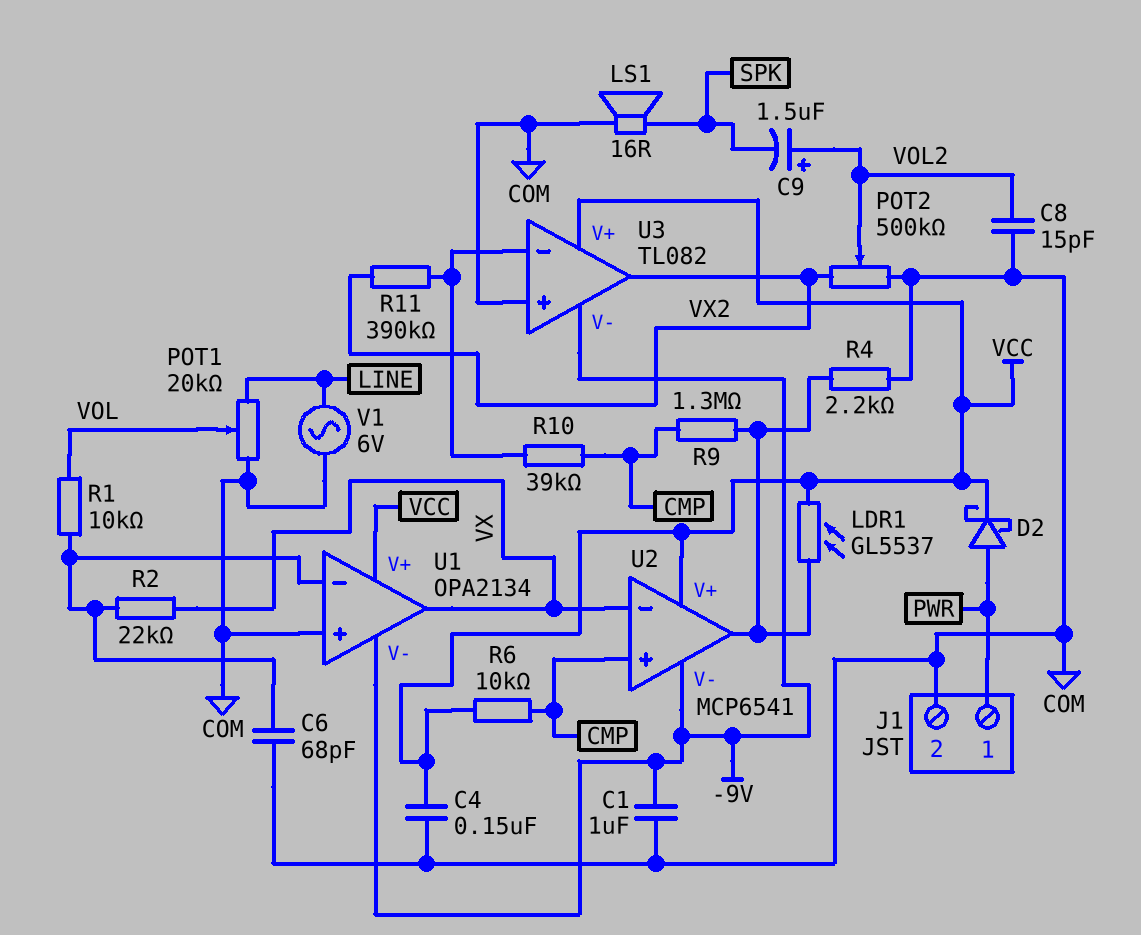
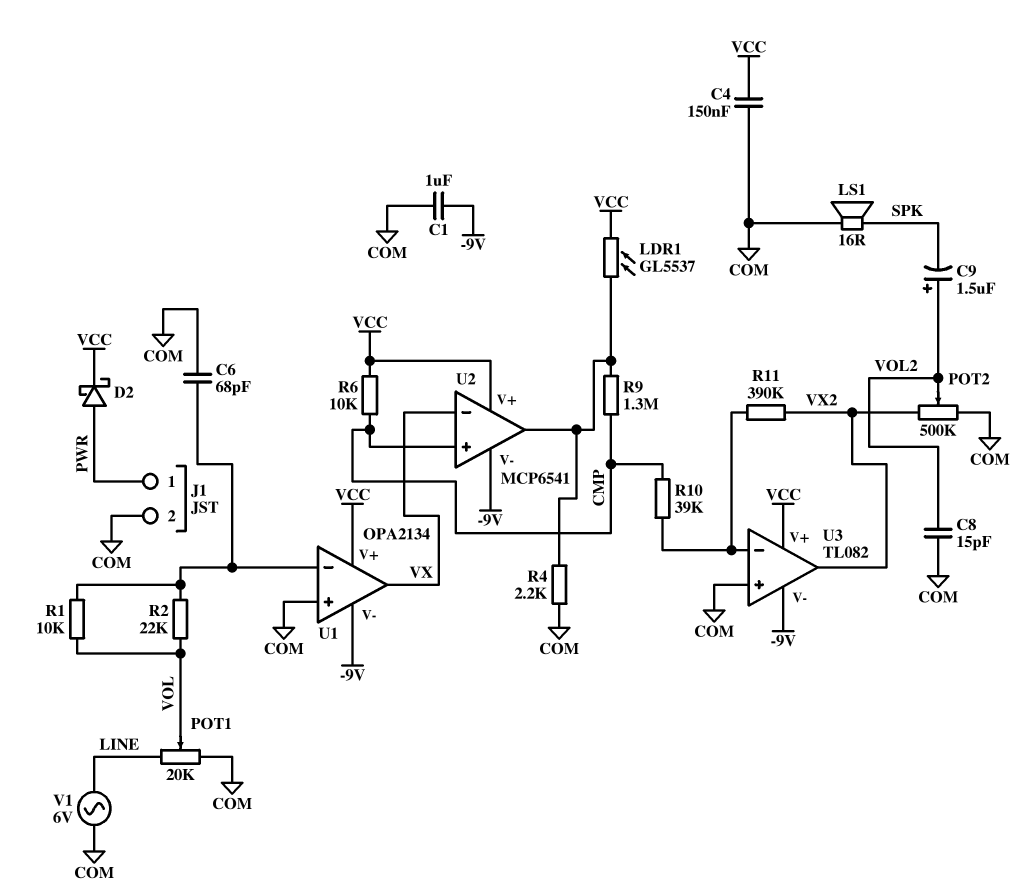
R2: 22k (U1/in-, VX) -> 22k (U1/in-, VOL)

